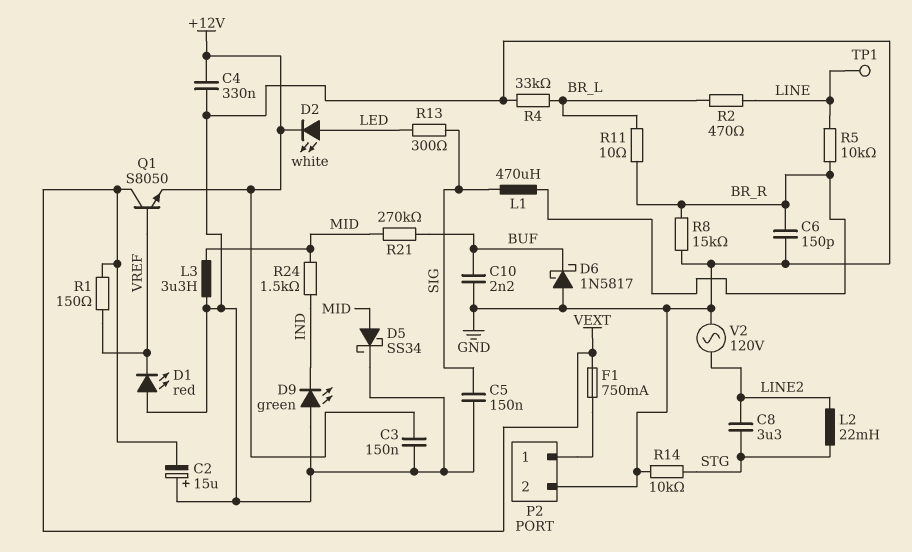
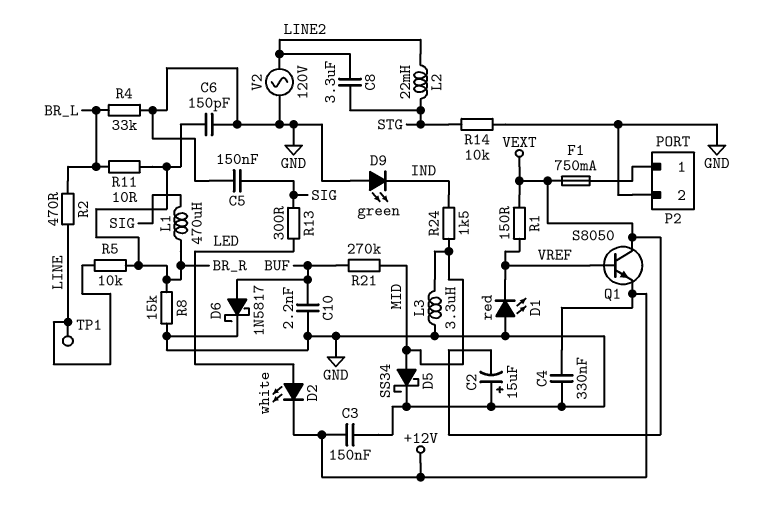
D6: schottky 1N5817 (A GND, K BUF) -> schottky 1N5817 (A BUF, K GND)

